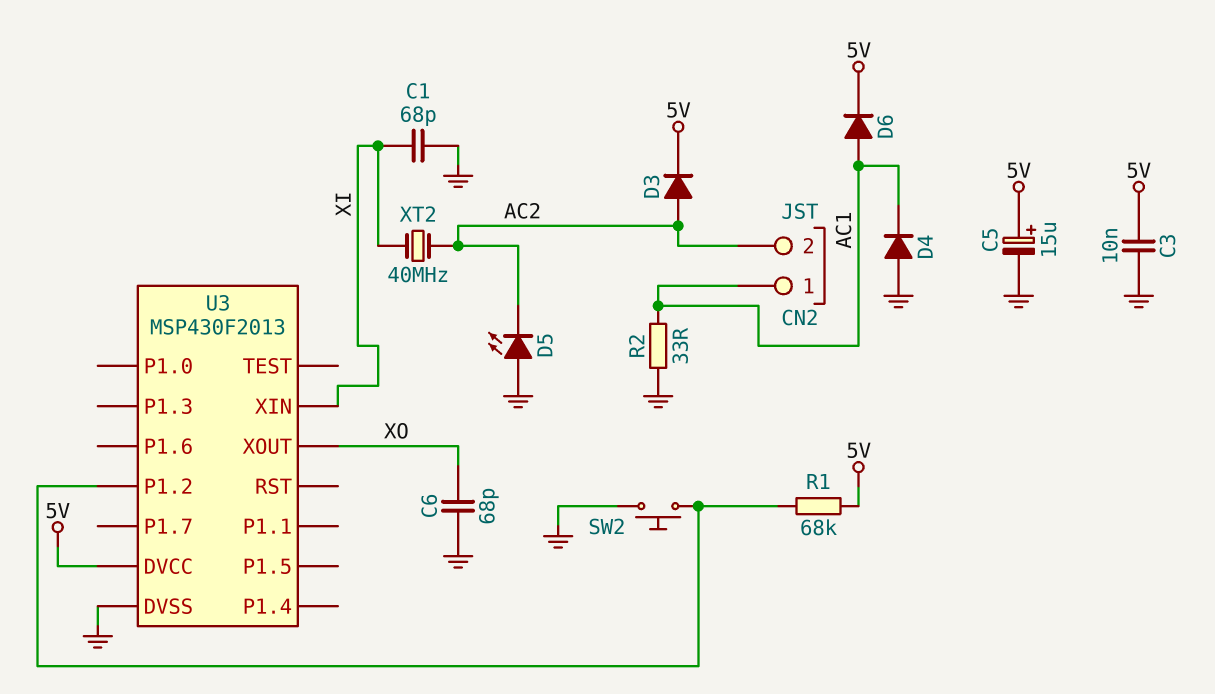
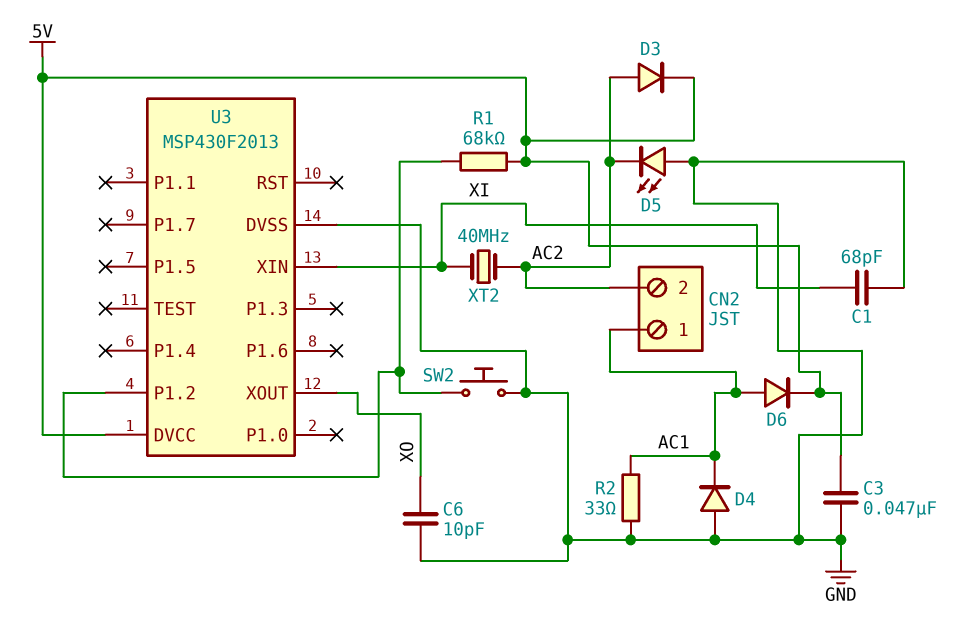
C3: 10nF (5V, GND) -> 47nF (5V, GND)
C5: 15uF (plus 5V, minus GND) -> none
C6: 68pF (GND, XO) -> 10pF (GND, XO)

